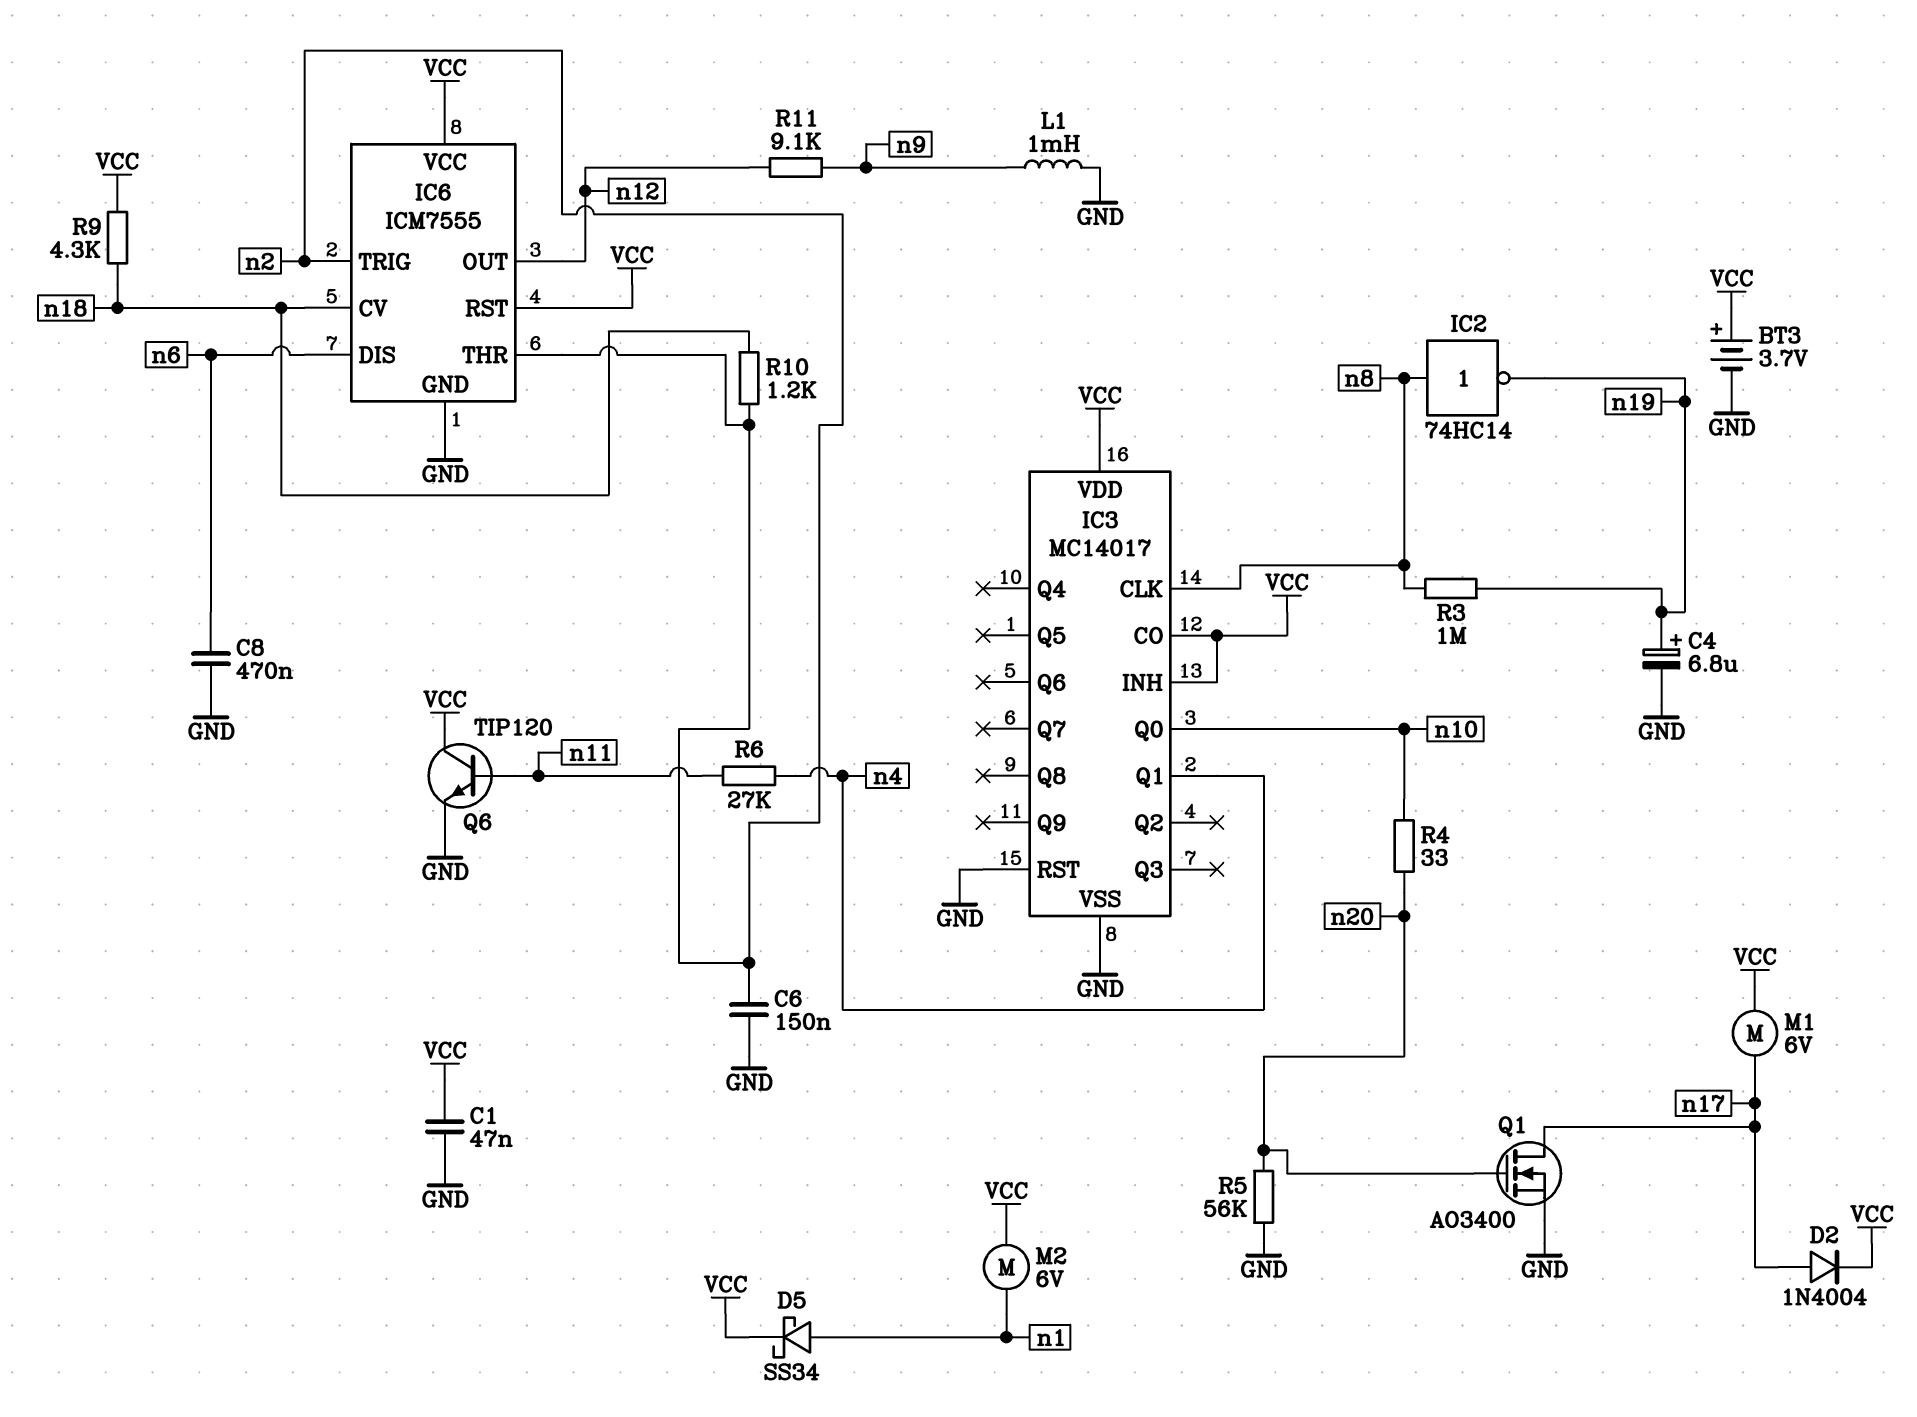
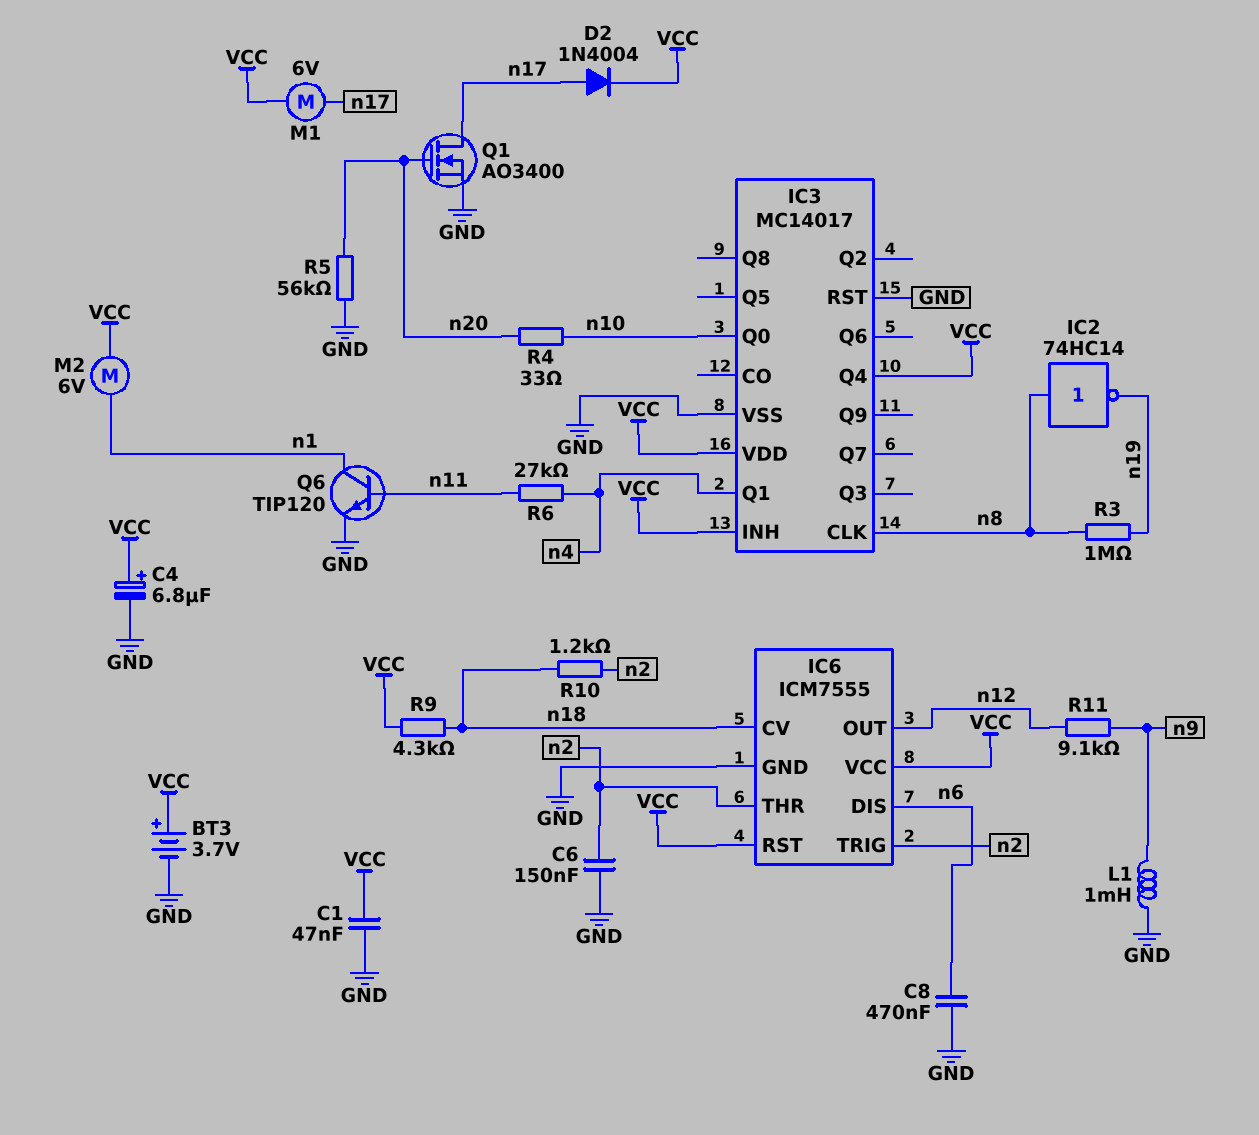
C4: 6.8uF (plus n19, minus GND) -> 6.8uF (plus VCC, minus GND)
D5: schottky SS34 (A n1, K VCC) -> none
IC3 pin CO: VCC -> none
IC3 pin Q4: none -> VCC
Q6: NPN TIP120 (B n11, C VCC, E GND) -> NPN TIP120 (B n11, C n1, E GND)

